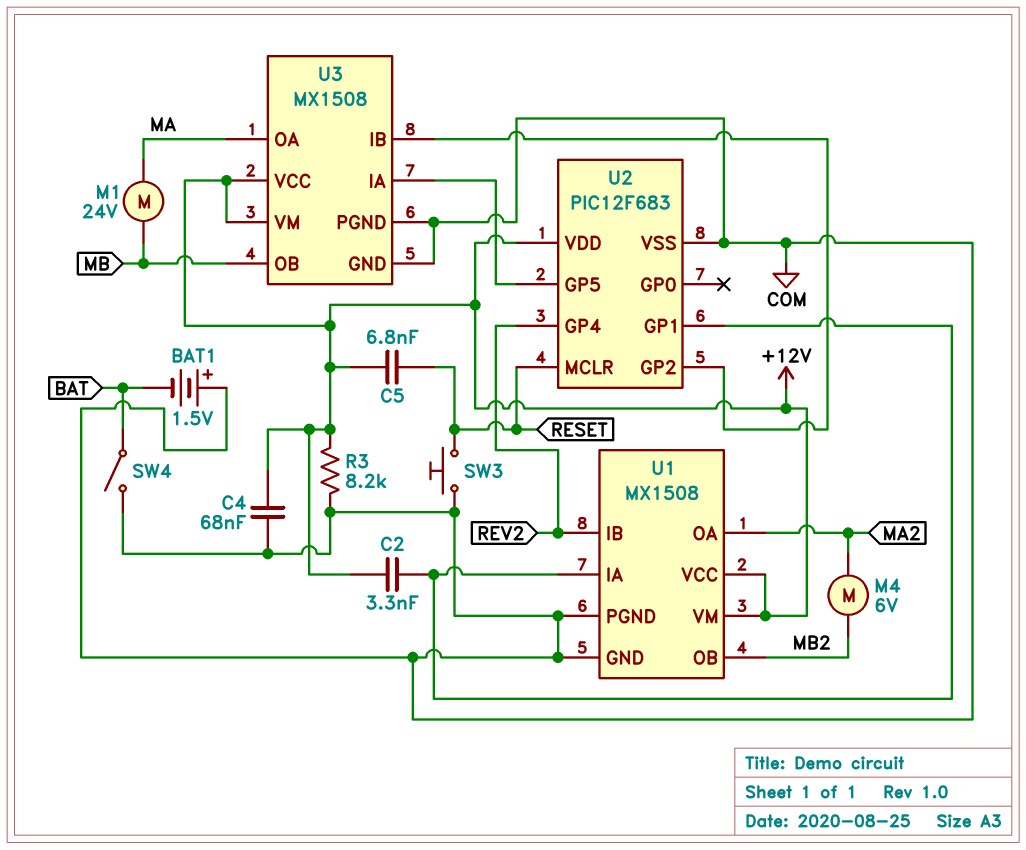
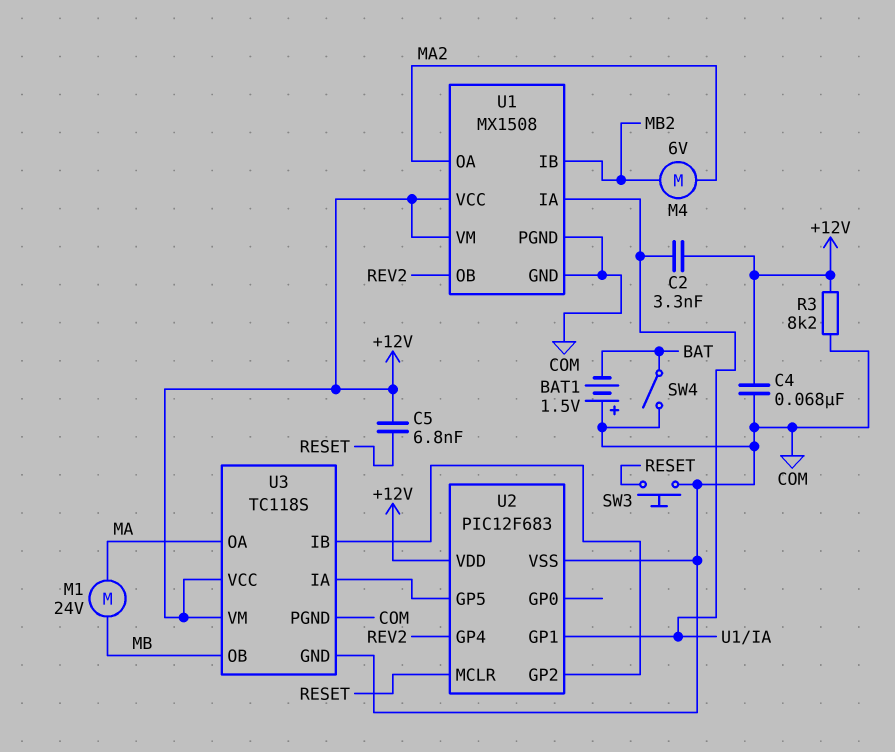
U1 pin IB: REV2 -> MB2
U1 pin OB: MB2 -> REV2
U3: MX1508 -> TC118S

